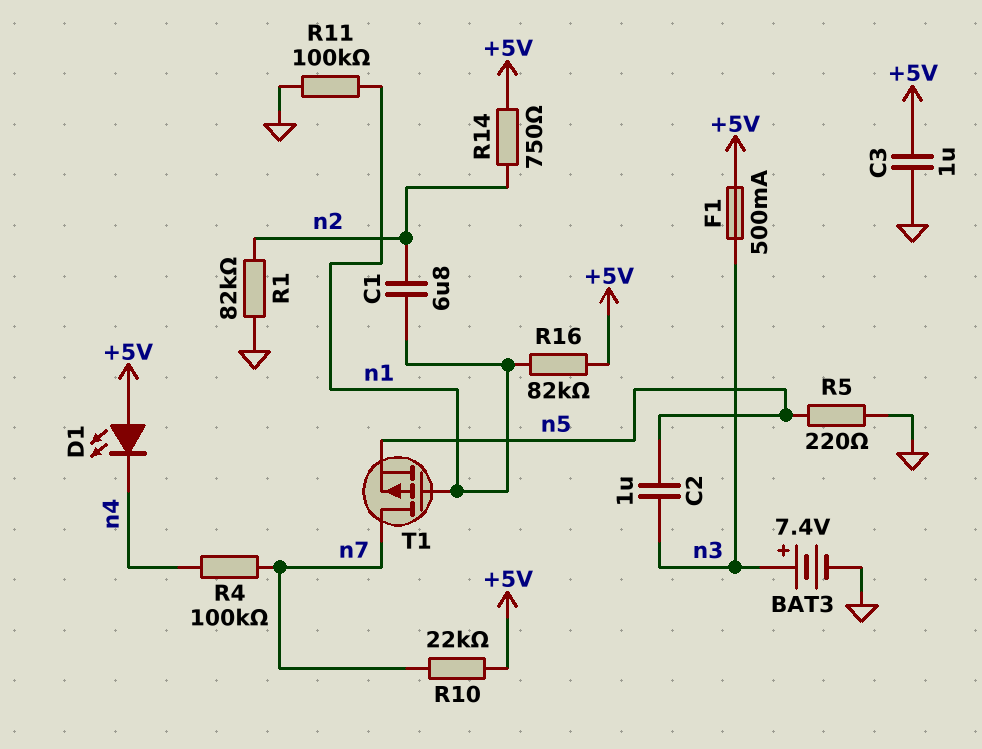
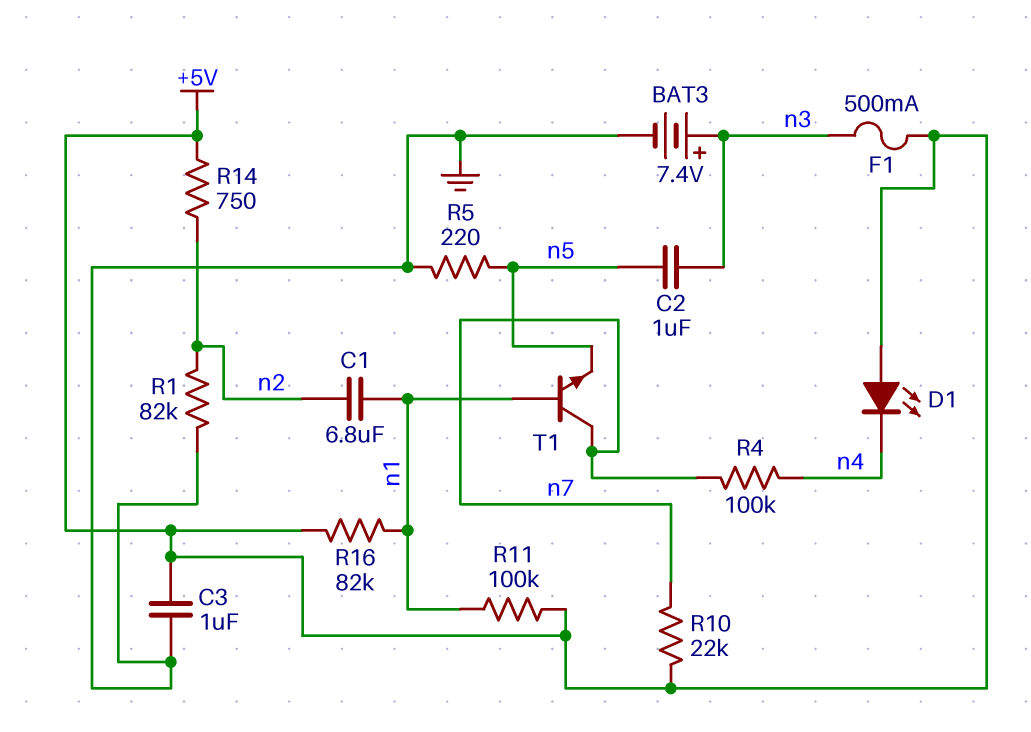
R11: 100k (GND, n1) -> 100k (+5V, n1)
T1: PMOS (G n1, D n7, S n5) -> NPN (B n1, C n7, E n5)

